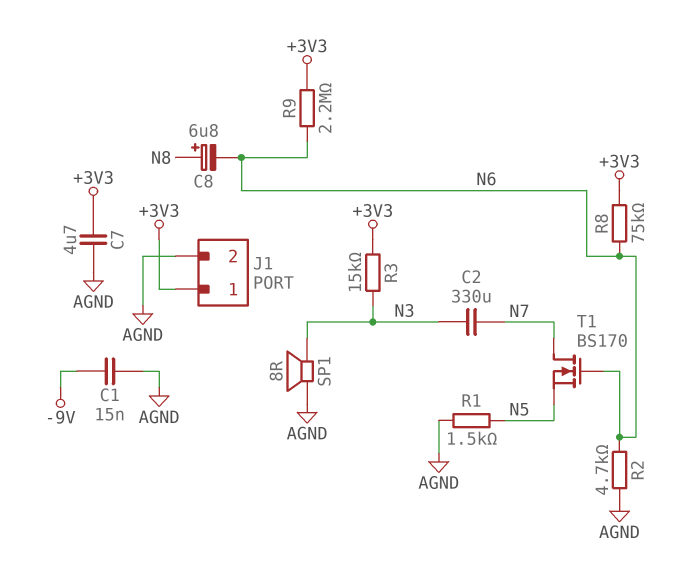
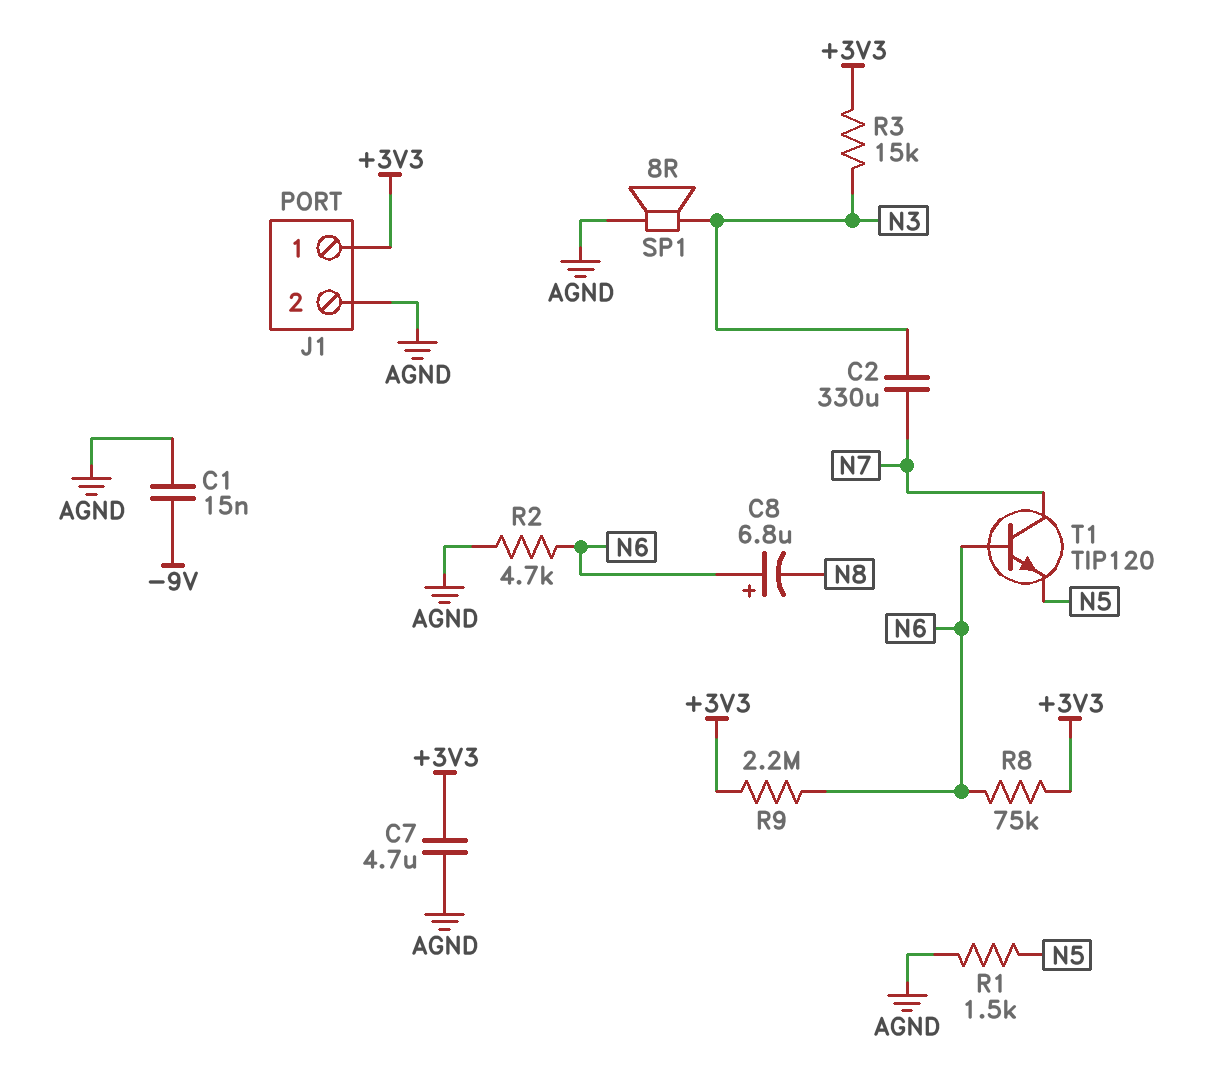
C8: 6.8uF (plus N8, minus N6) -> 6.8uF (plus N6, minus N8)
T1: NMOS BS170 (G N6, D N7, S N5) -> NPN TIP120 (B N6, C N7, E N5)

